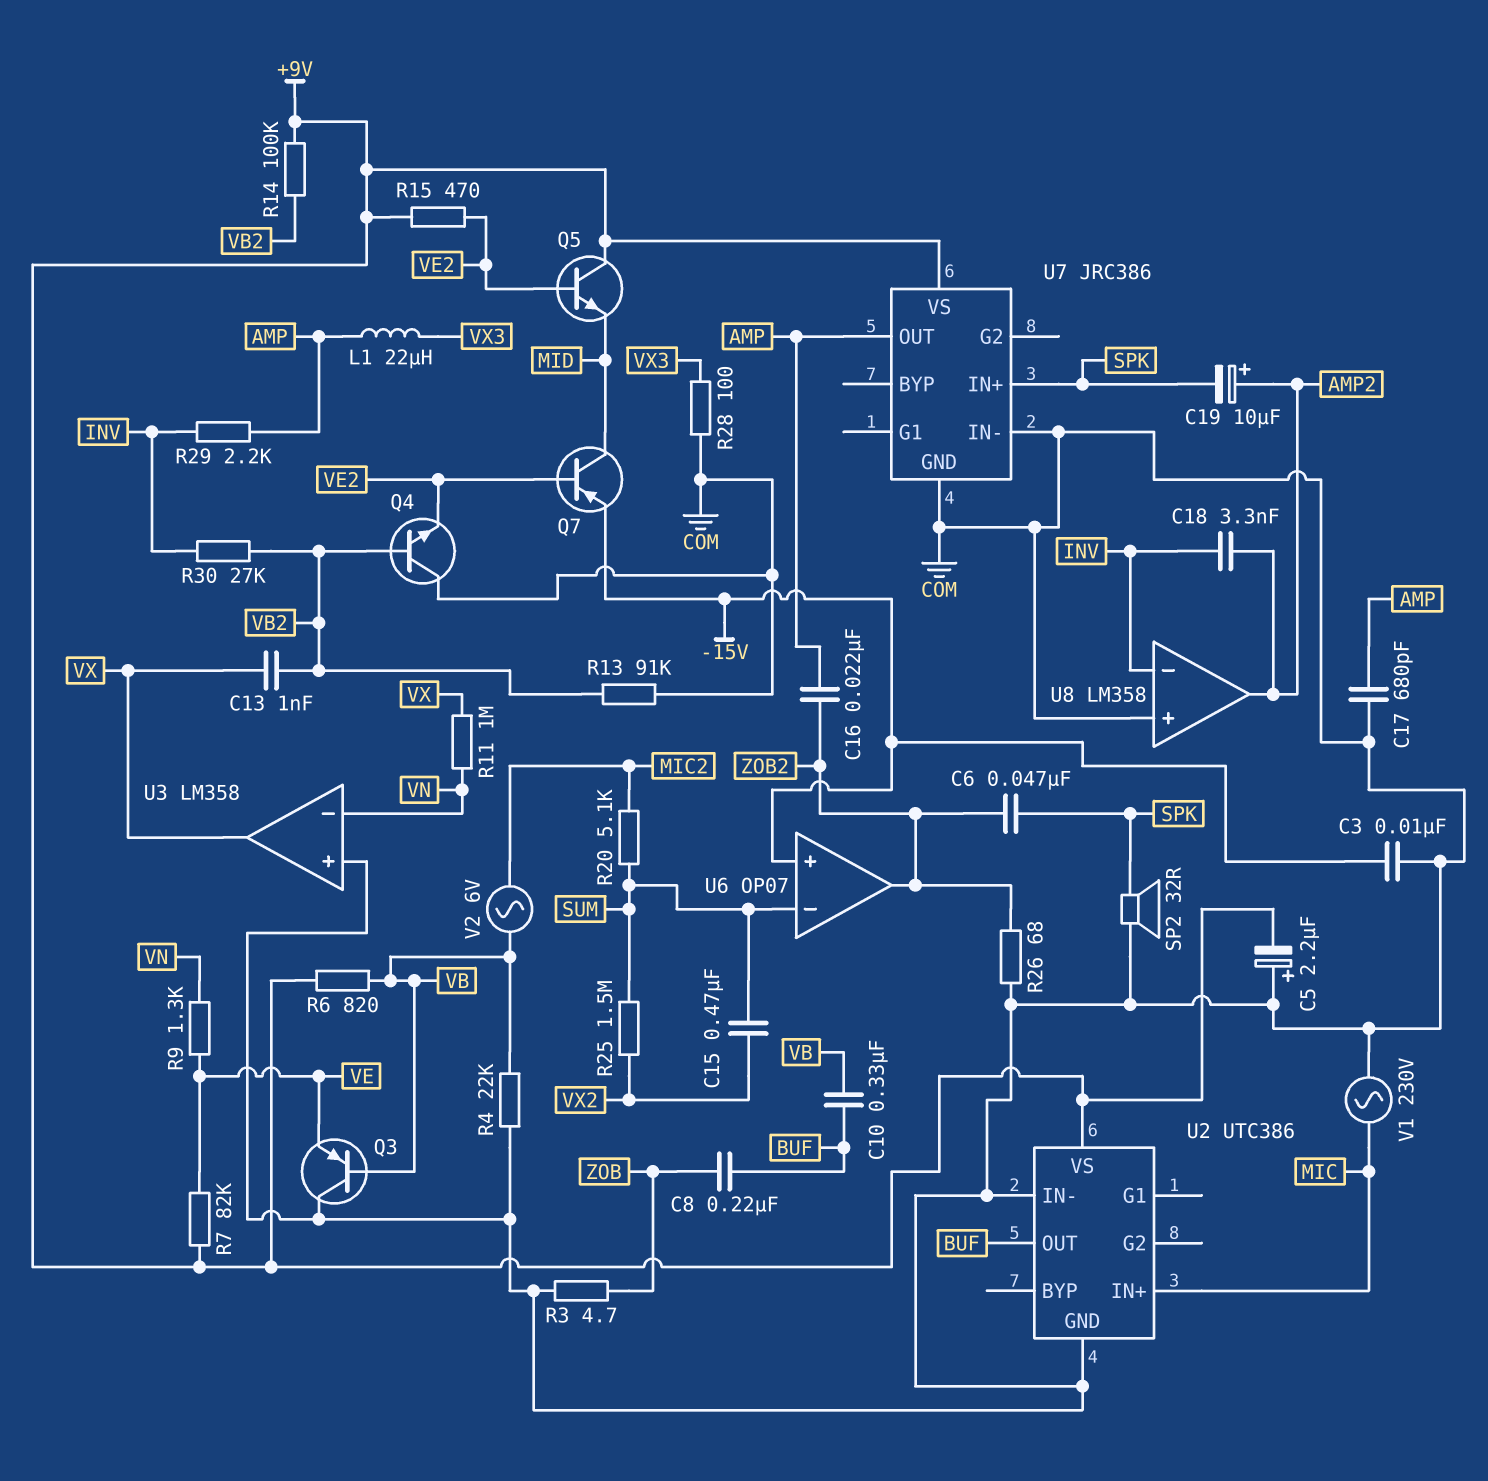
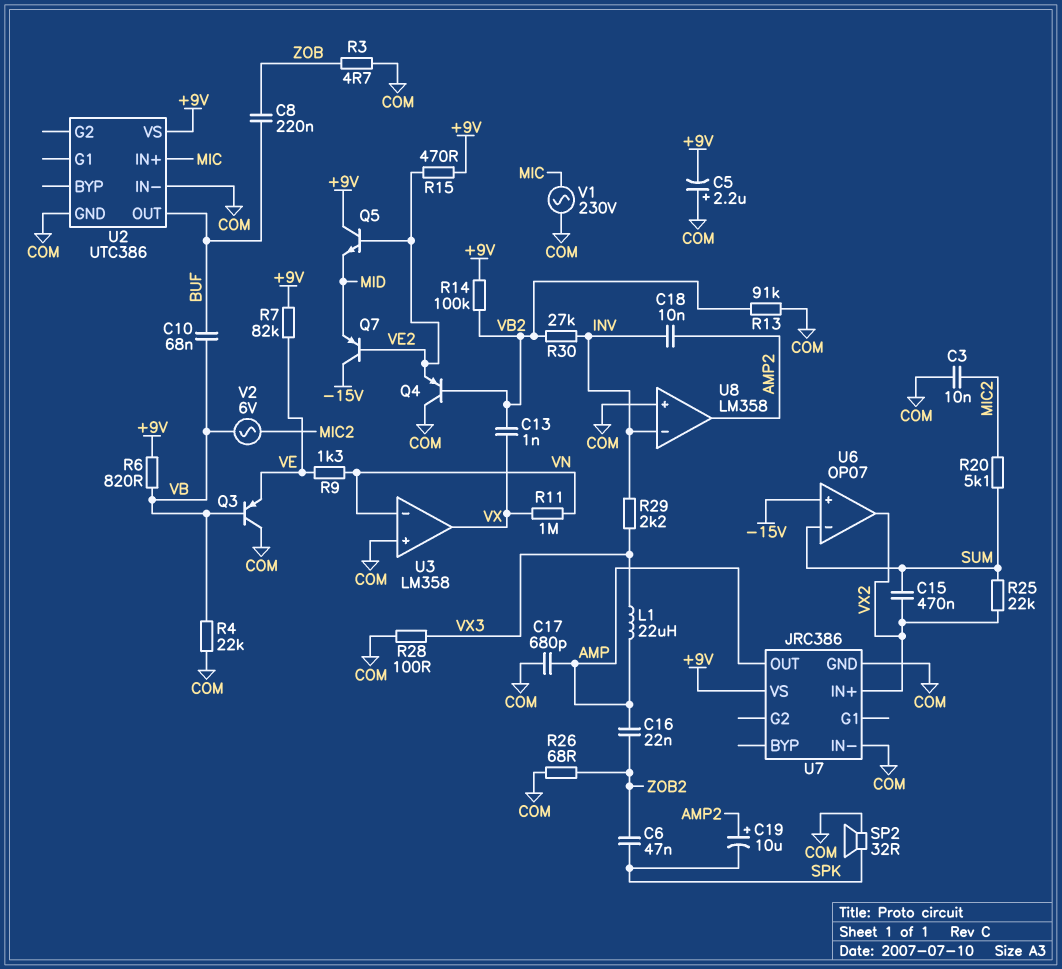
C3: 10nF (-15V, COM) -> 10nF (COM, MIC2)
C10: 330nF (BUF, VB) -> 68nF (BUF, VB)
C18: 3.3nF (AMP2, INV) -> 10nF (AMP2, INV)
Q4: NPN (B VB2, C COM, E VE2) -> PNP (B VB2, C COM, E VE2)
Q7: PNP (B VE2, C MID, E -15V) -> PNP (B VE2, C -15V, E MID)
R25: 1.5M (SUM, VX2) -> 22k (SUM, VX2)
R29: 2.2k (AMP, INV) -> 2.2k (INV, VX3)
U6 pin out: ZOB2 -> VX2
U7 pin IN+: SPK -> VX2

